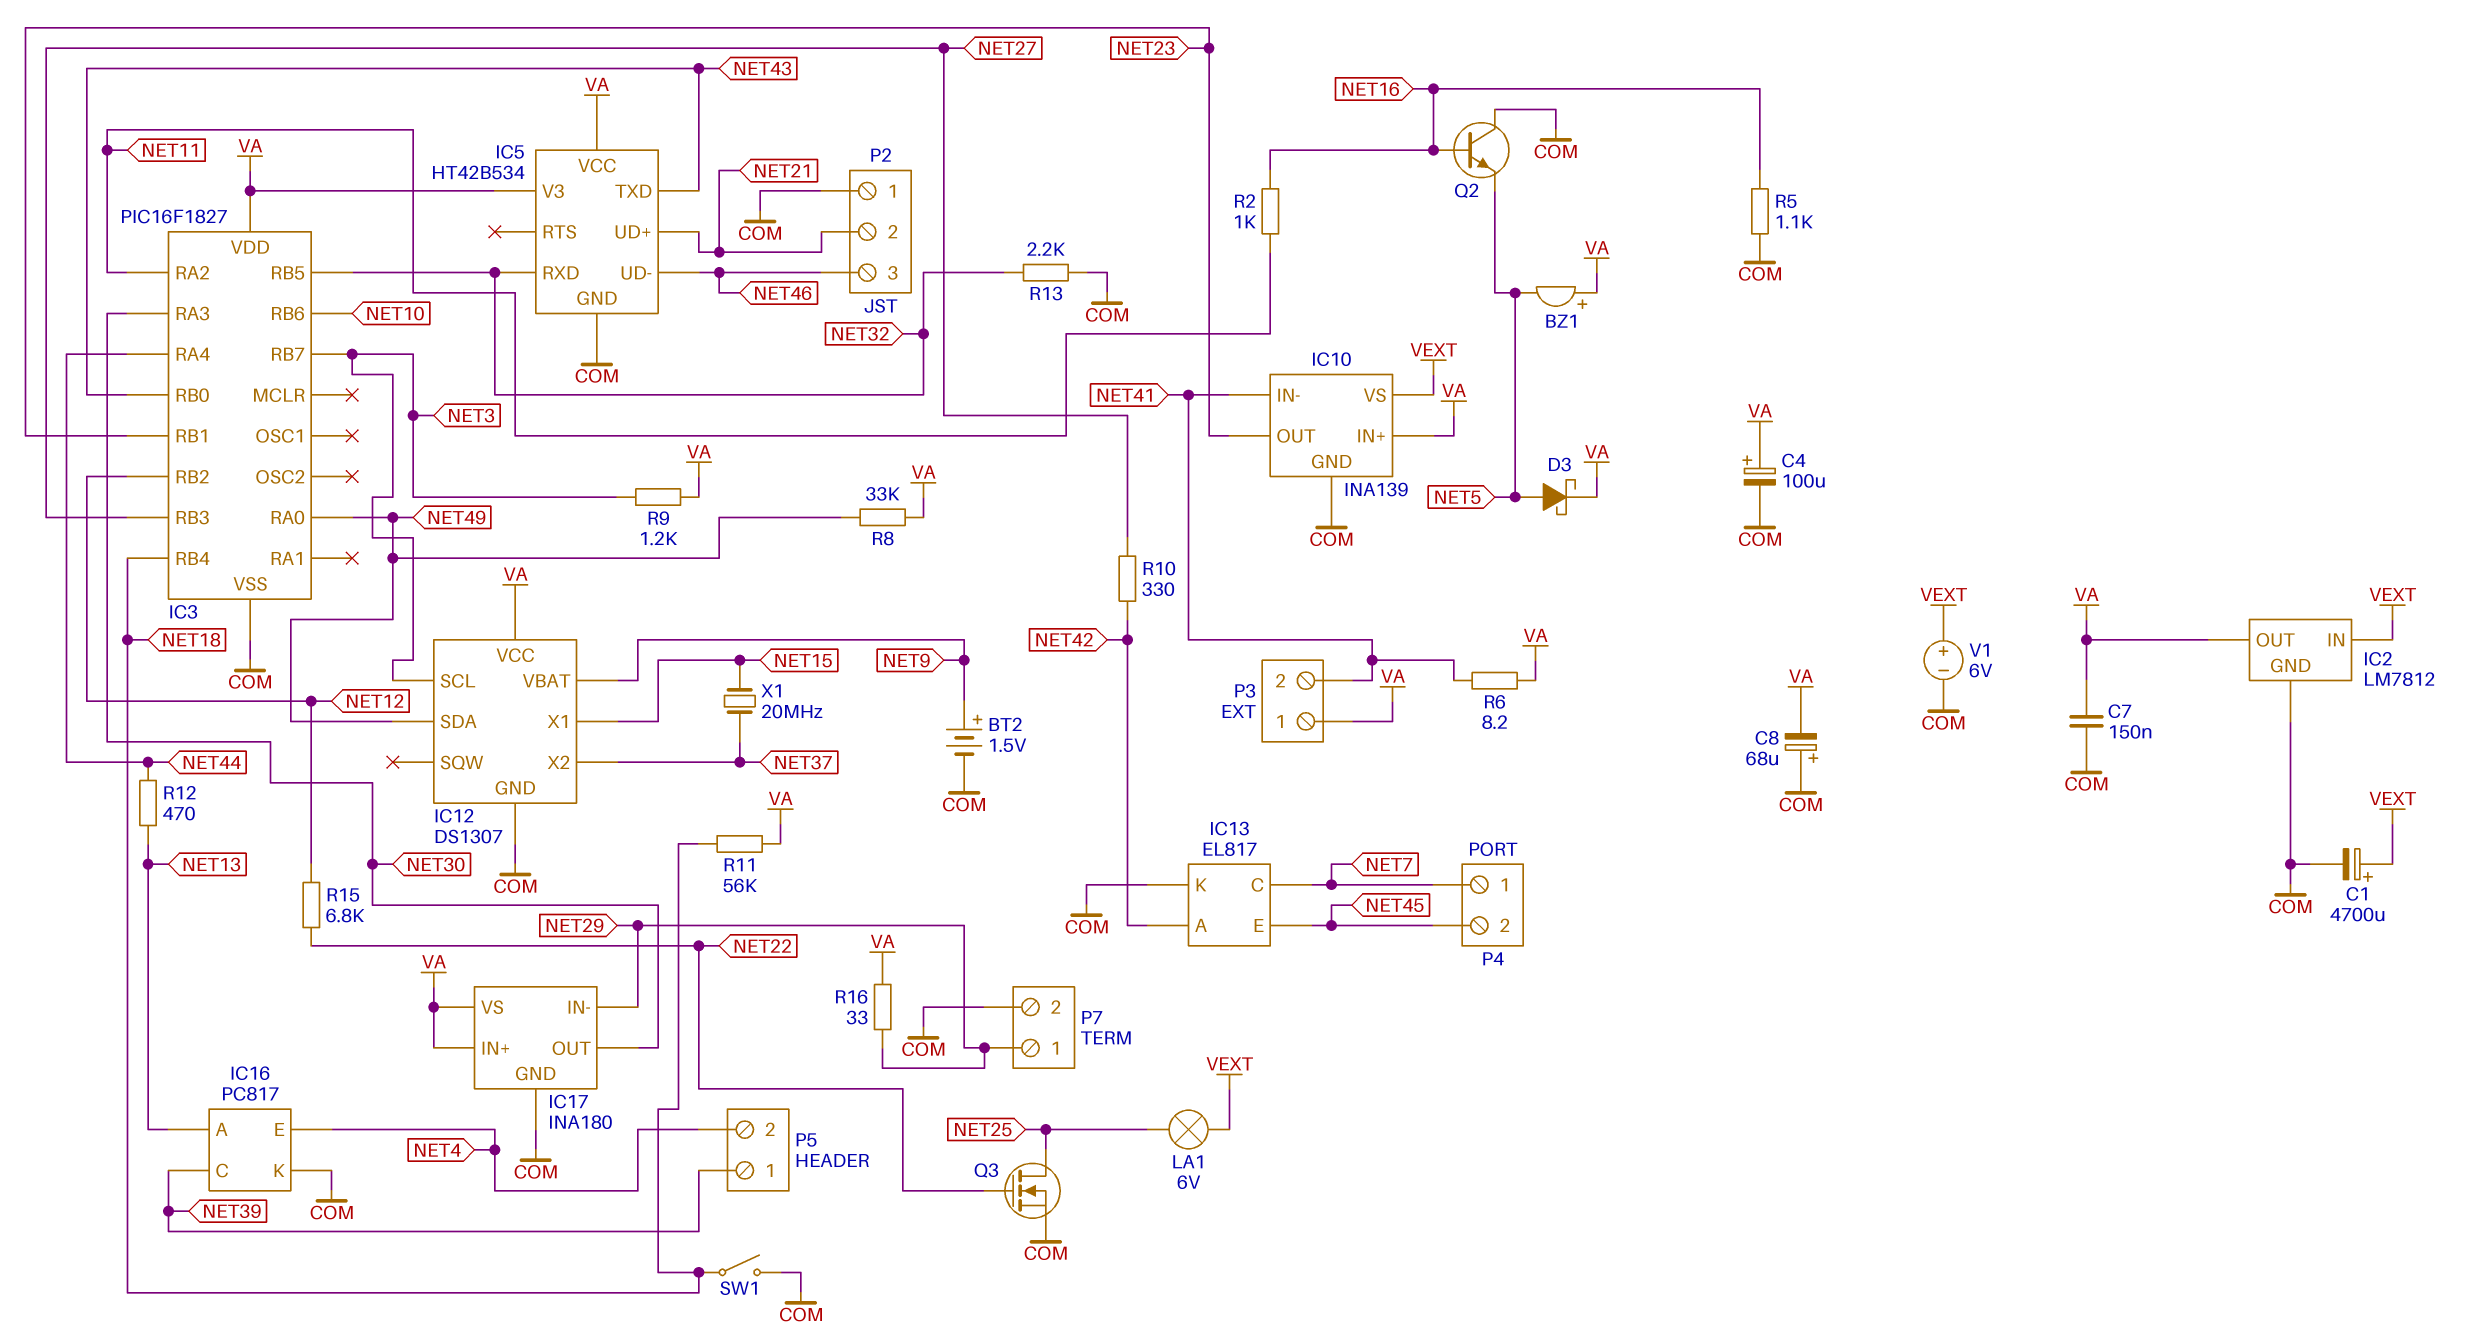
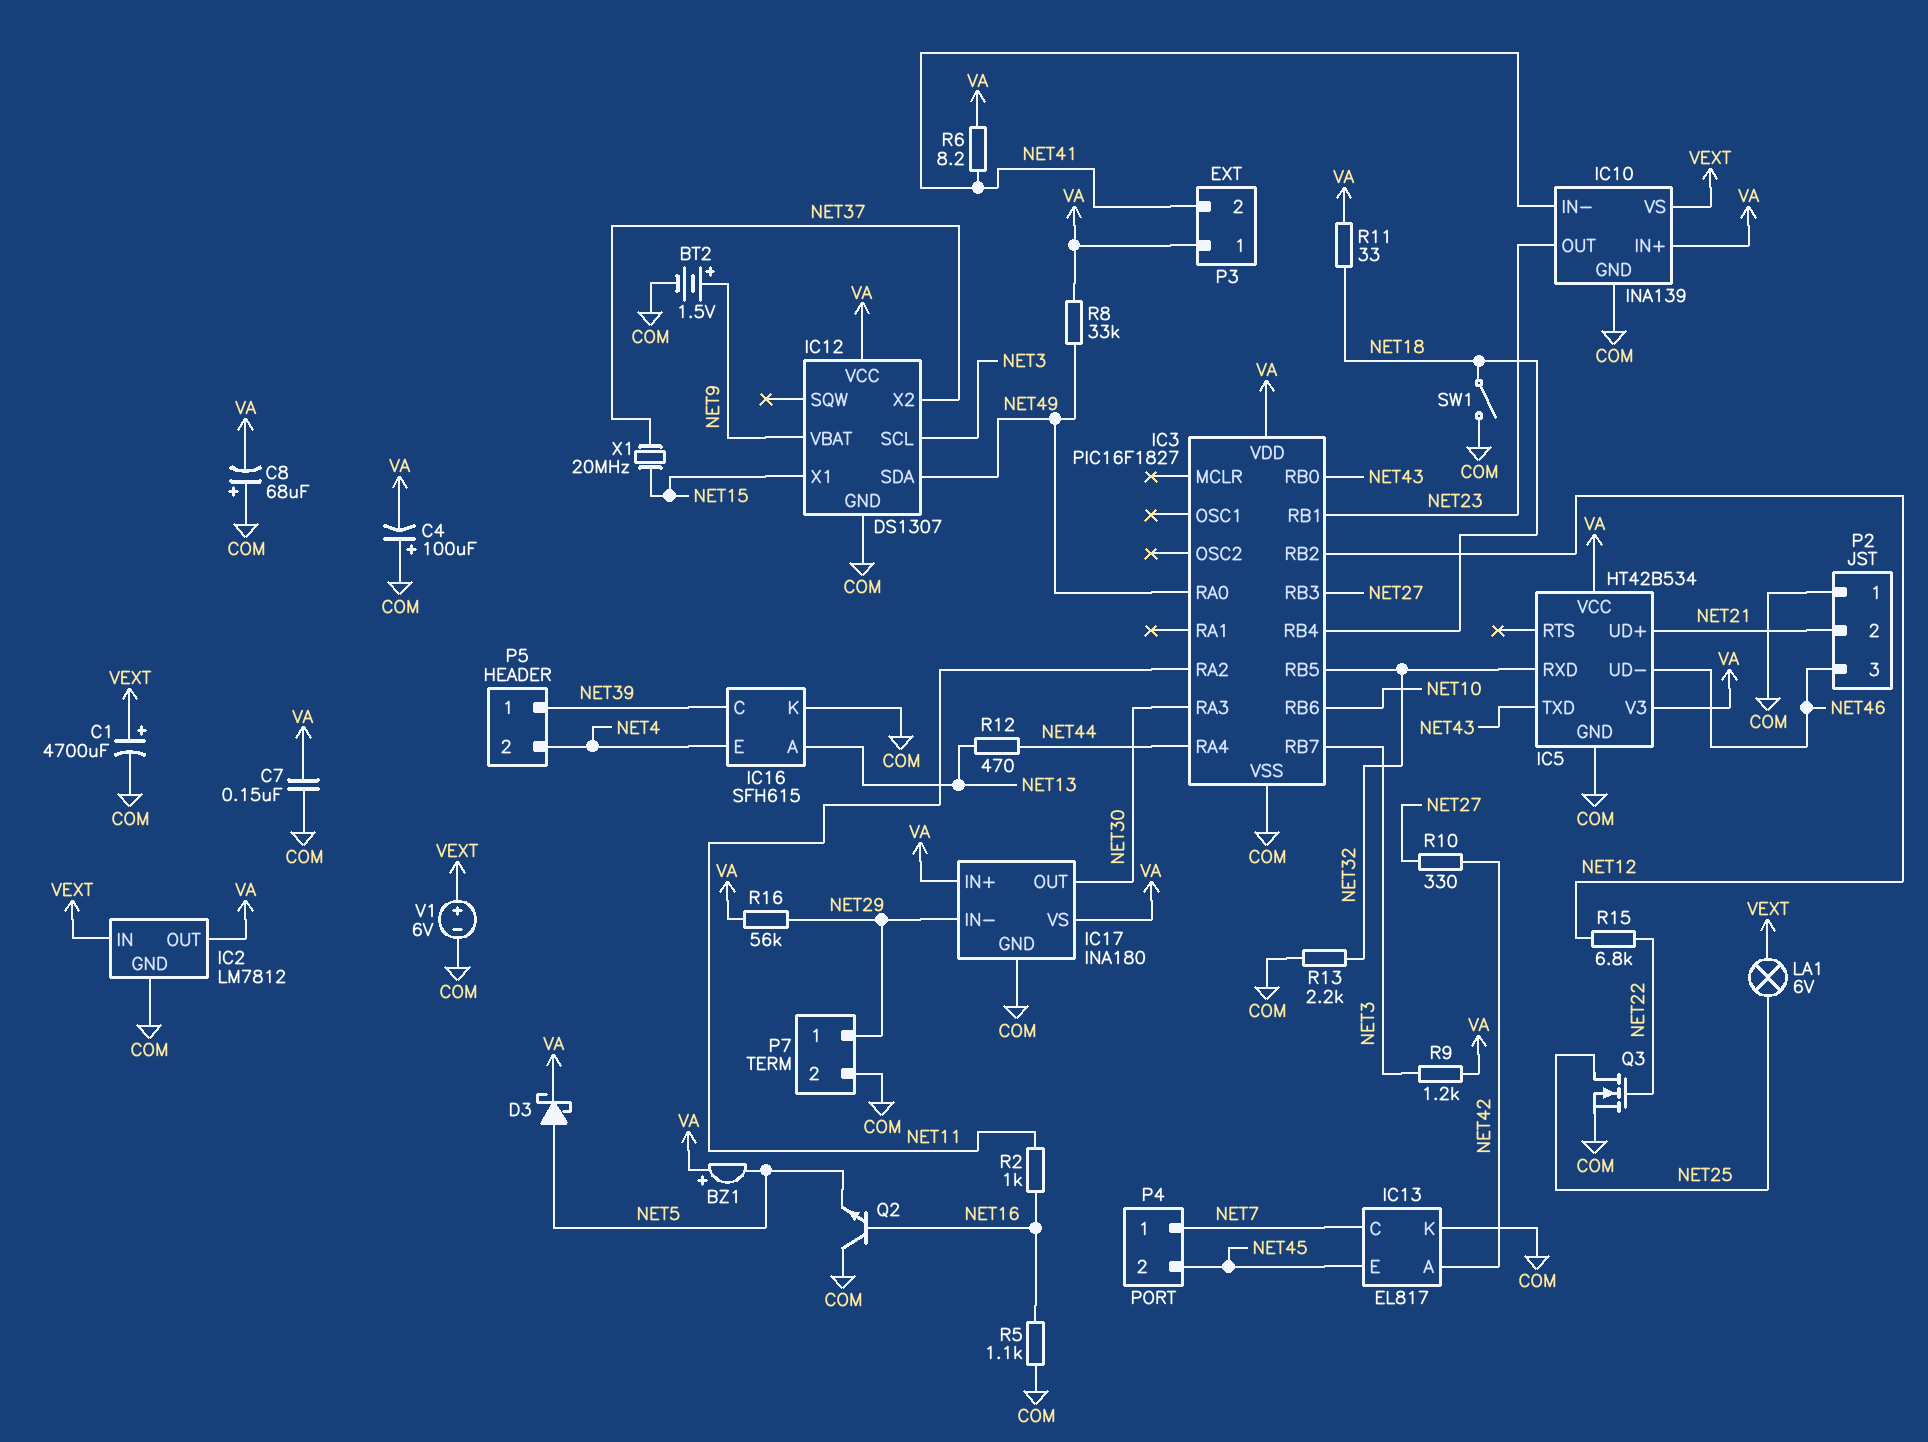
C4: 100uF (plus VA, minus COM) -> 100uF (plus COM, minus VA)
IC16: PC817 -> SFH615
R11: 56k (NET18, VA) -> 33 (NET18, VA)
R16: 33 (NET29, VA) -> 56k (NET29, VA)

